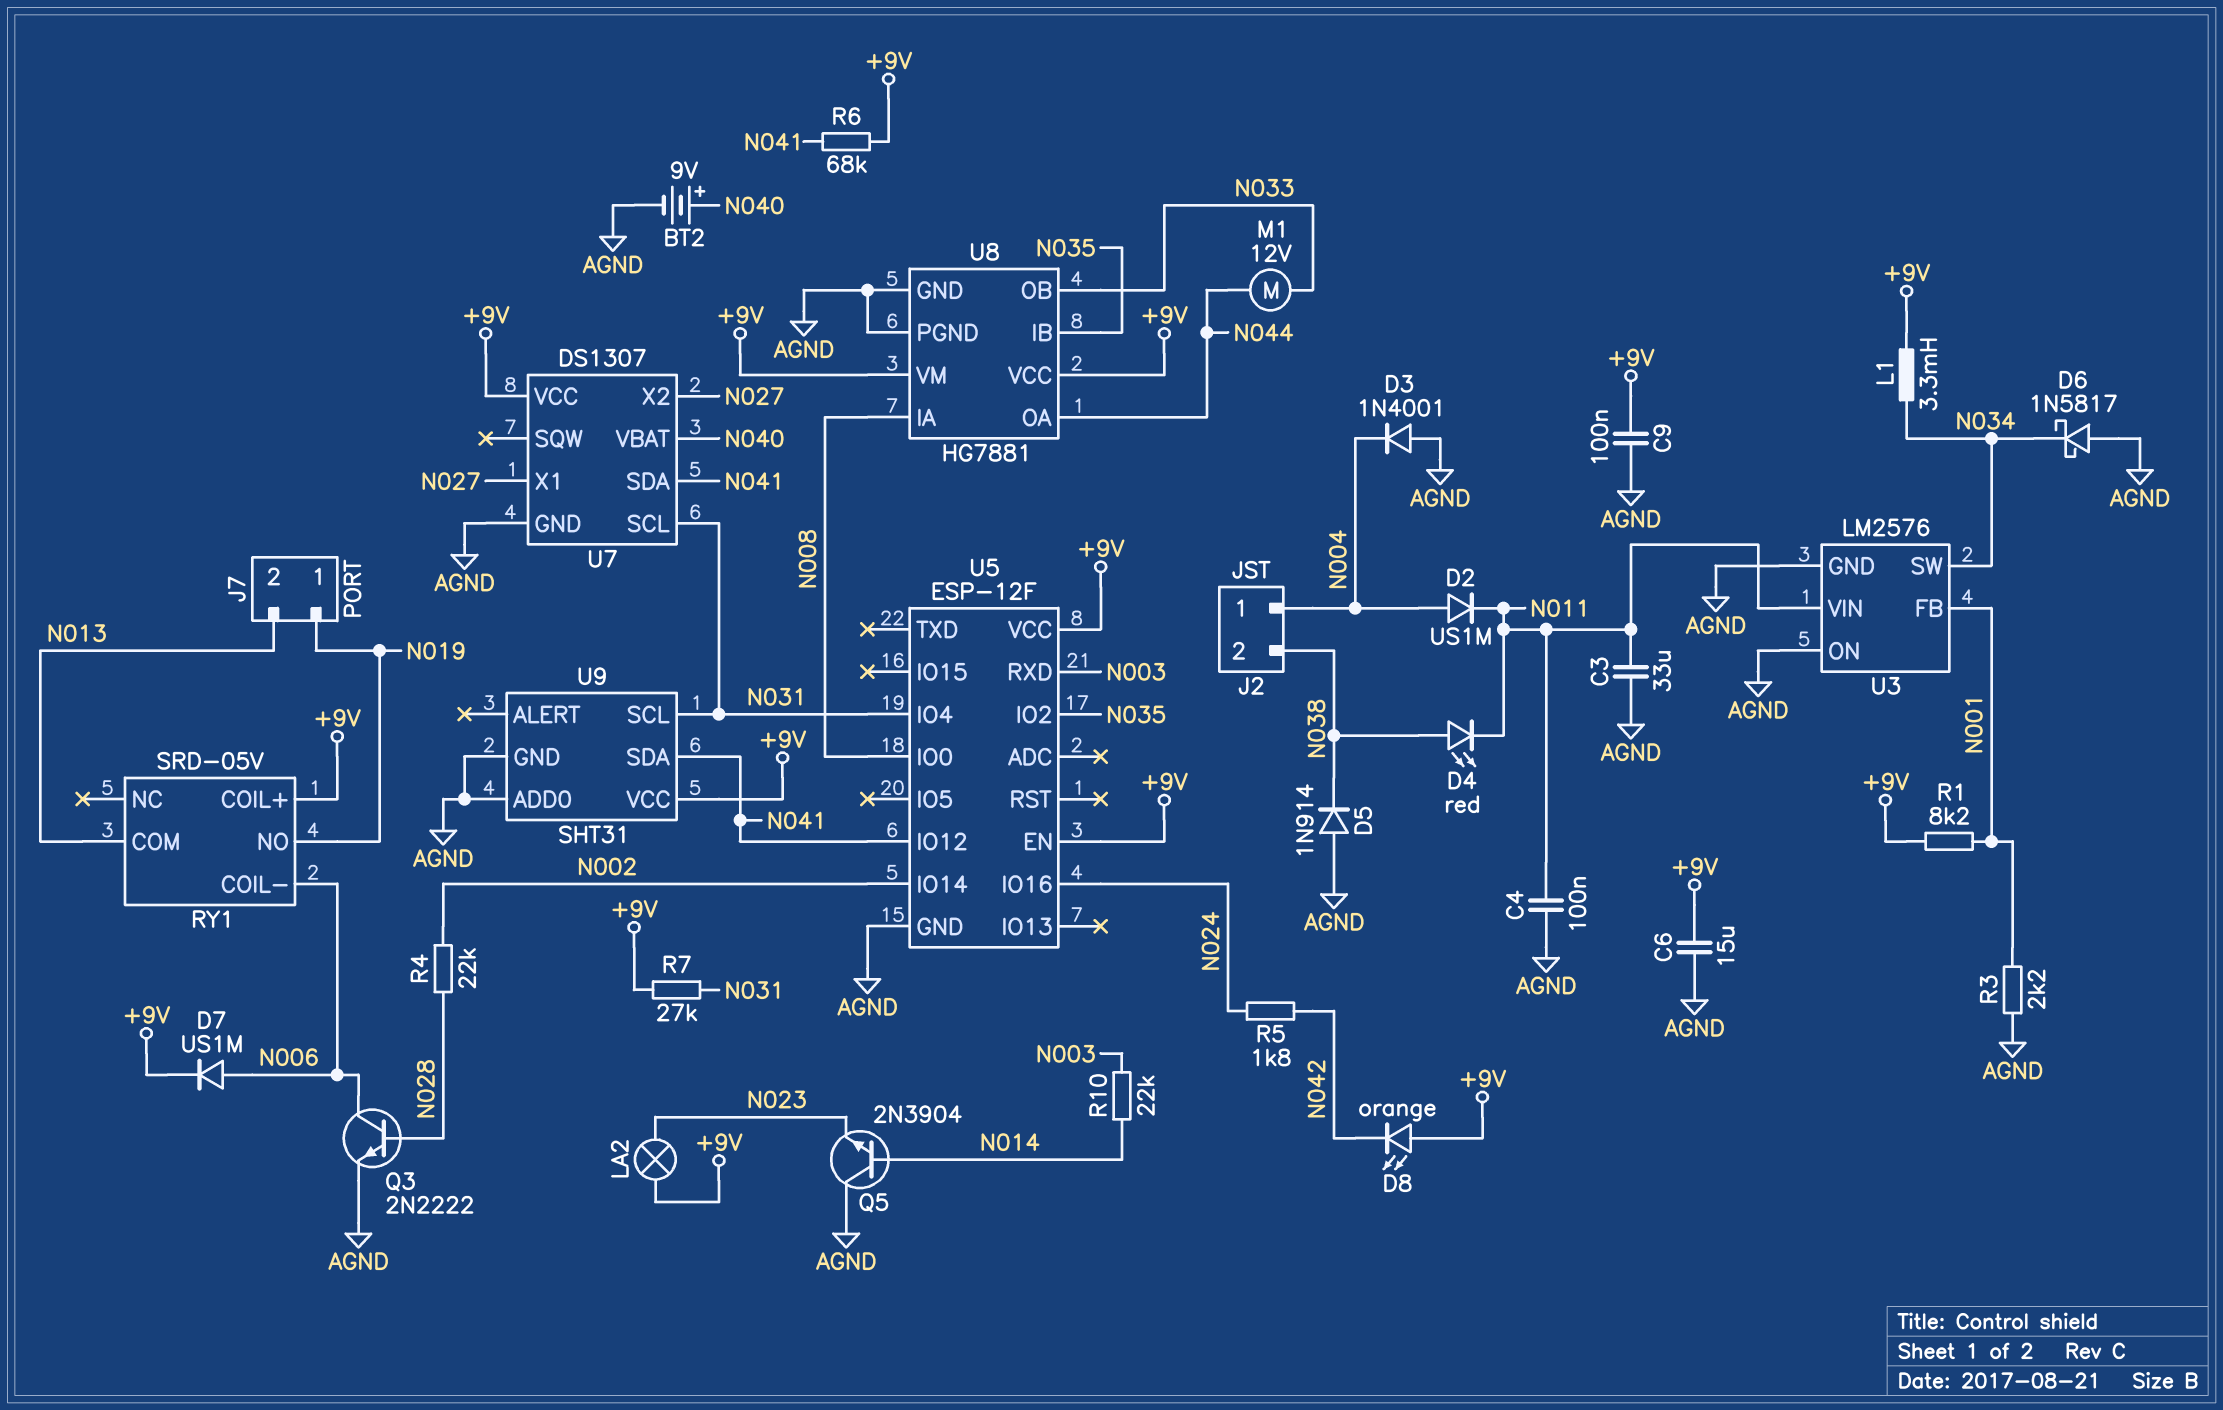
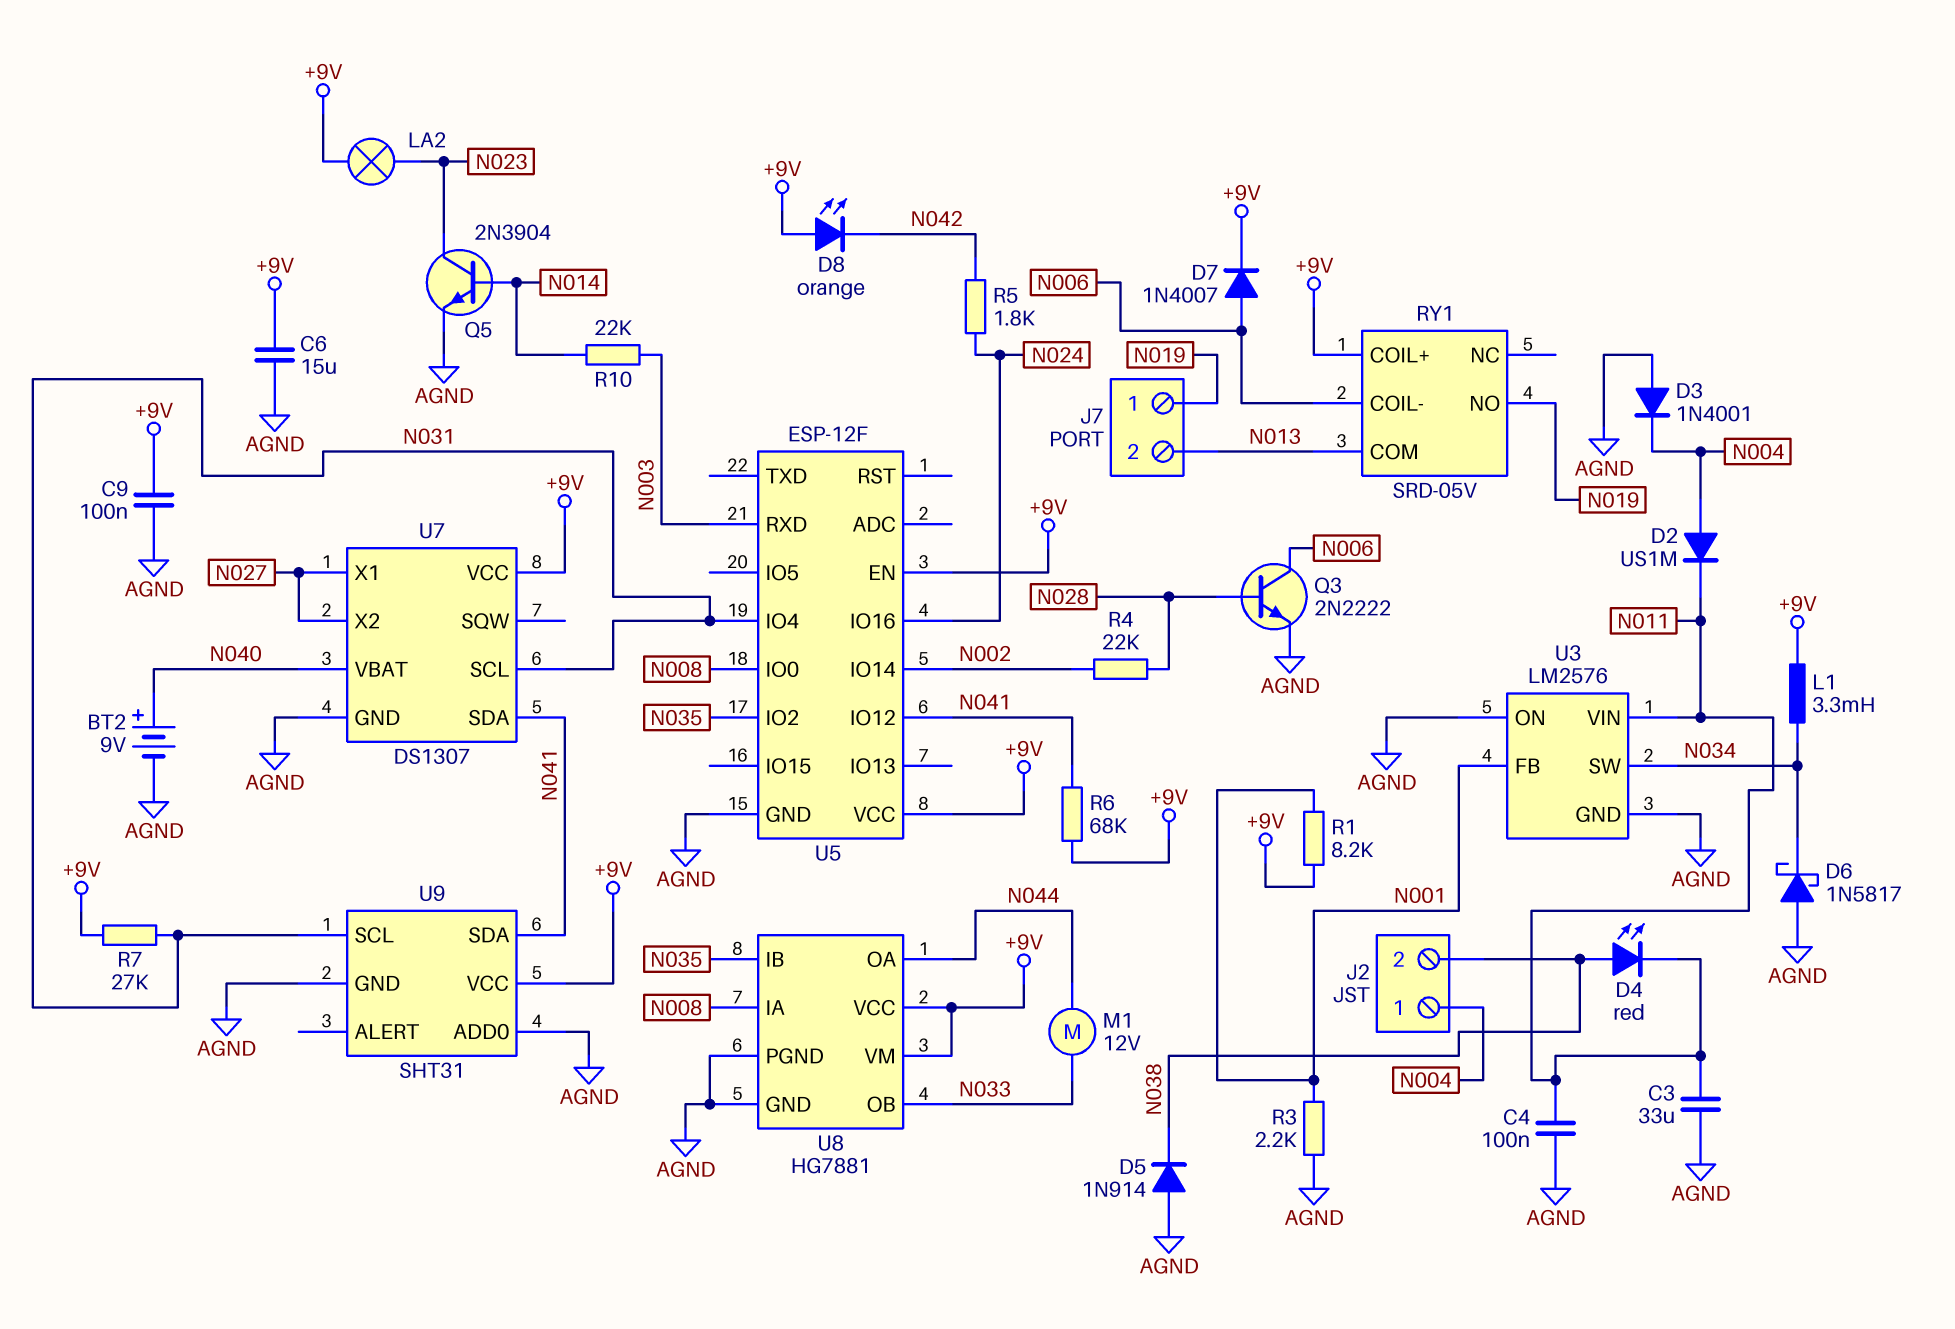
D7: diode US1M (A N006, K +9V) -> diode 1N4007 (A N006, K +9V)
Q5: NPN 2N3904 (B N014, C AGND, E N023) -> NPN 2N3904 (B N014, C N023, E AGND)

